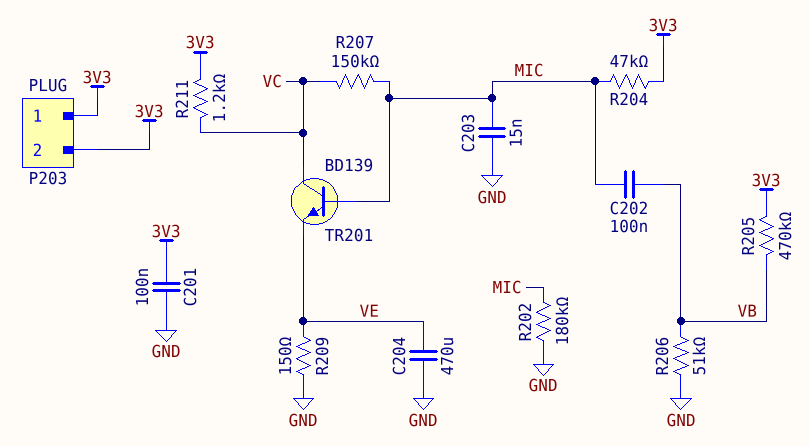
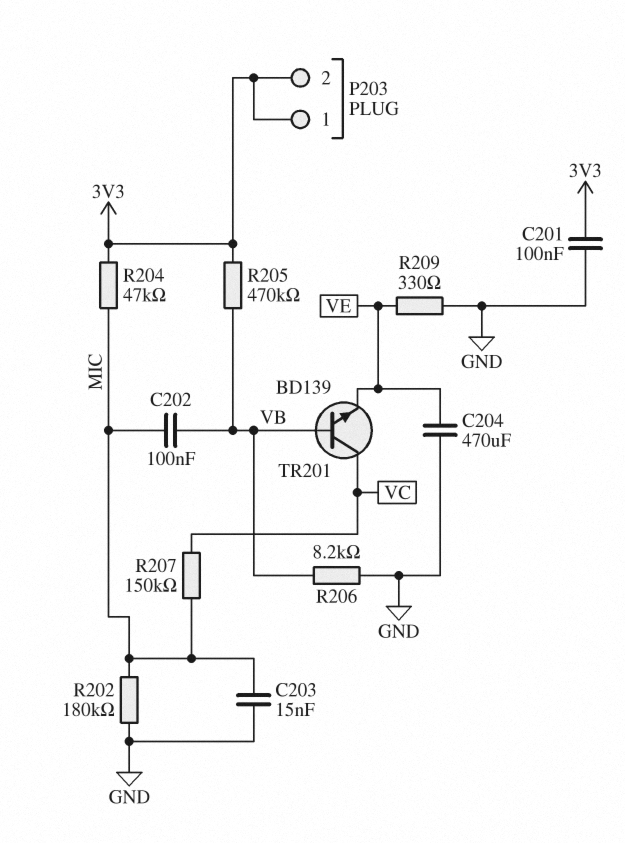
R206: 51k (GND, VB) -> 8.2k (GND, VB)
R209: 150 (GND, VE) -> 330 (GND, VE)
R211: 1.2k (3V3, VC) -> none
TR201: NPN BD139 (B MIC, C VC, E VE) -> NPN BD139 (B VB, C VC, E VE)

